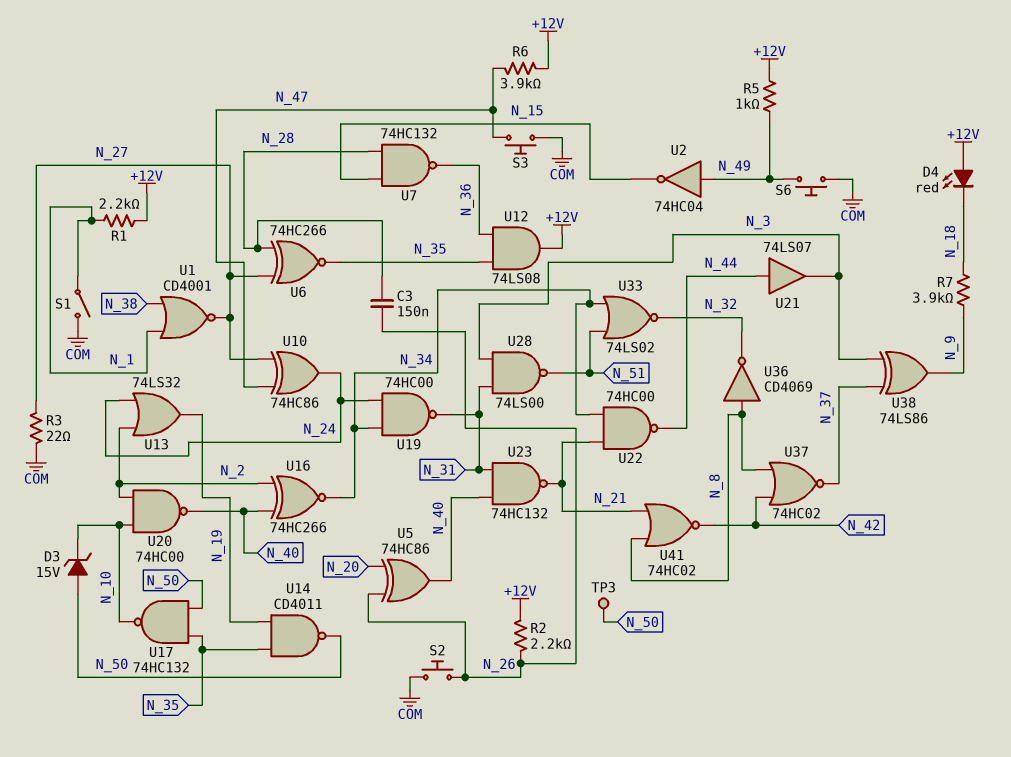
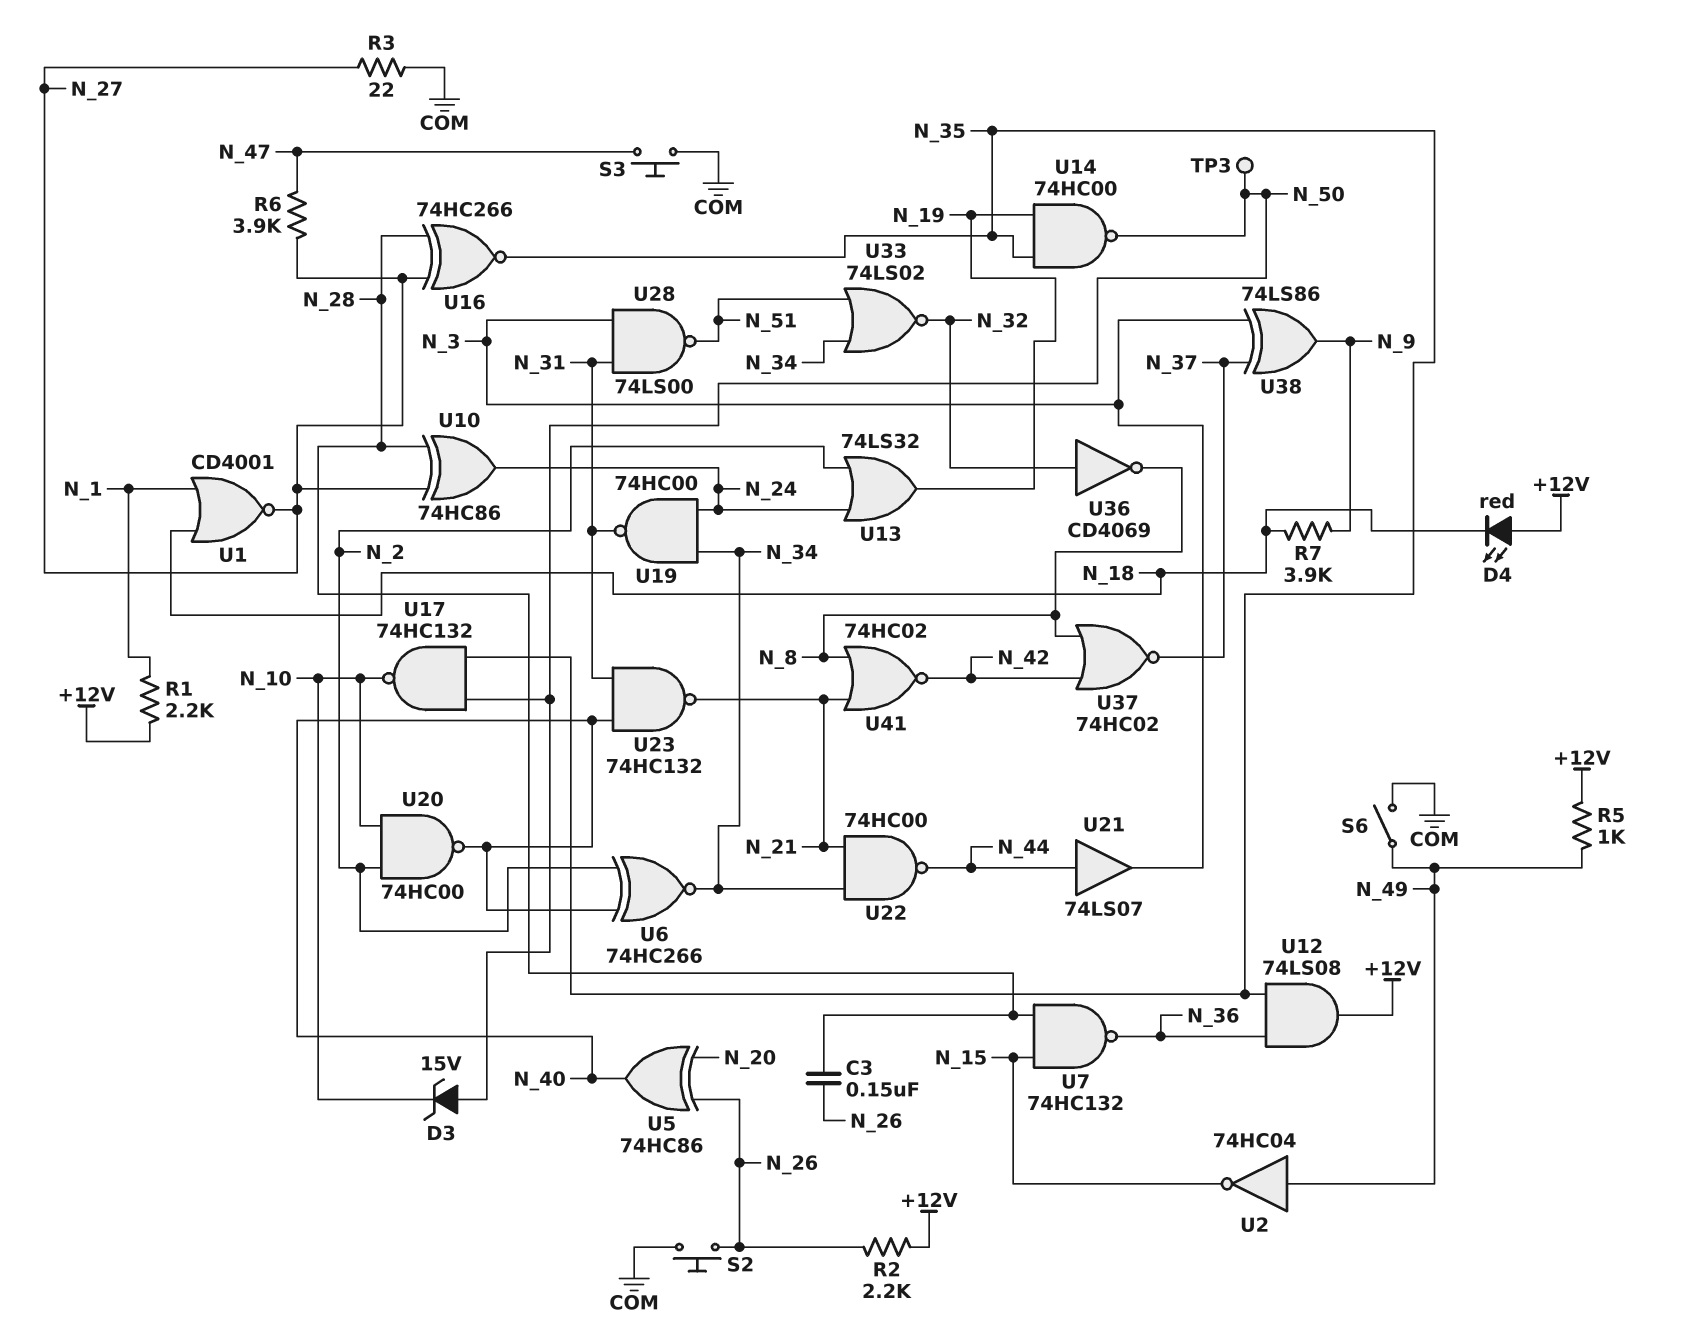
R6: 3.9k (+12V, N_47) -> 3.9k (N_27, N_47)
S1: switch (COM, N_1) -> none
S6: button (COM, N_49) -> switch (COM, N_49)
U1: NOR CD4001 (in N_1, in N_38, out N_27) -> NOR CD4001 (in N_1, in N_18, out N_27)
U6: XNOR 74HC266 (in N_27, in N_28, out N_35) -> XNOR 74HC266 (in N_2, in N_40, out N_34)
U10: XOR 74HC86 (in N_27, in N_47, out N_24) -> XOR 74HC86 (in N_27, in N_28, out N_24)
U14: NAND CD4011 (in N_19, in N_35, out N_50) -> NAND 74HC00 (in N_19, in N_35, out N_50)
U16: XNOR 74HC266 (in N_2, in N_40, out N_34) -> XNOR 74HC266 (in N_27, in N_28, out N_35)
U36: NOT CD4069 (in N_8, out N_32) -> NOT CD4069 (in N_32, out N_8)

